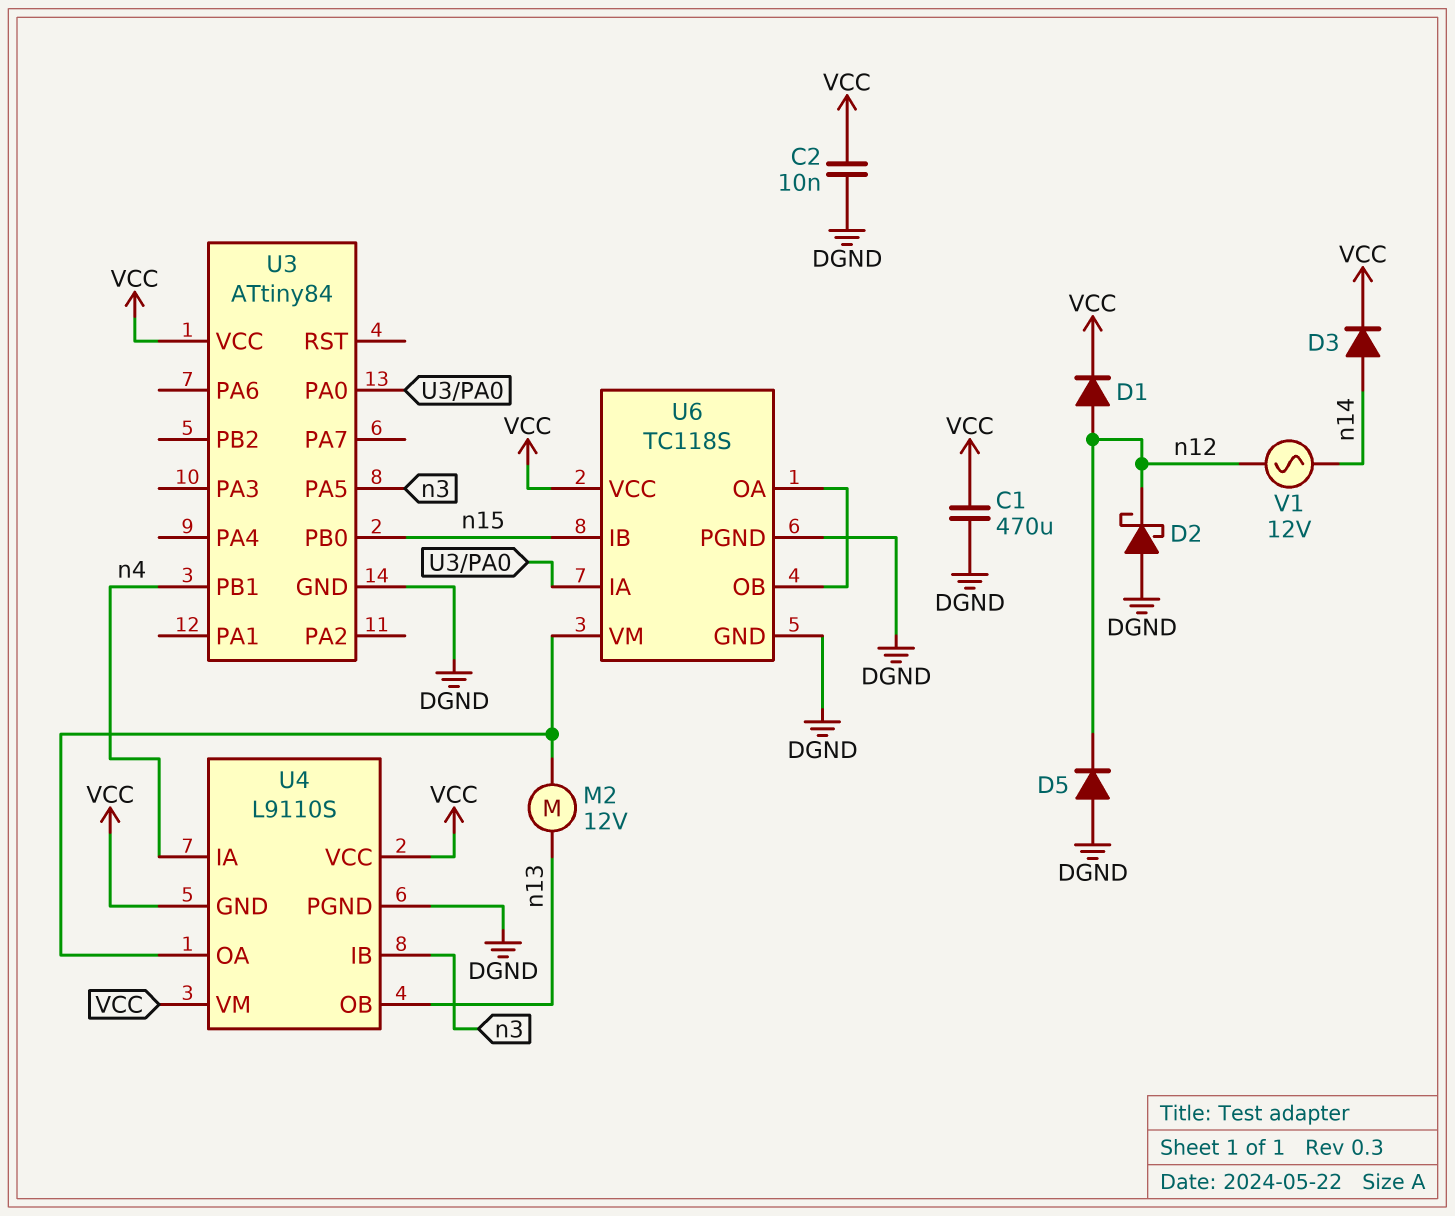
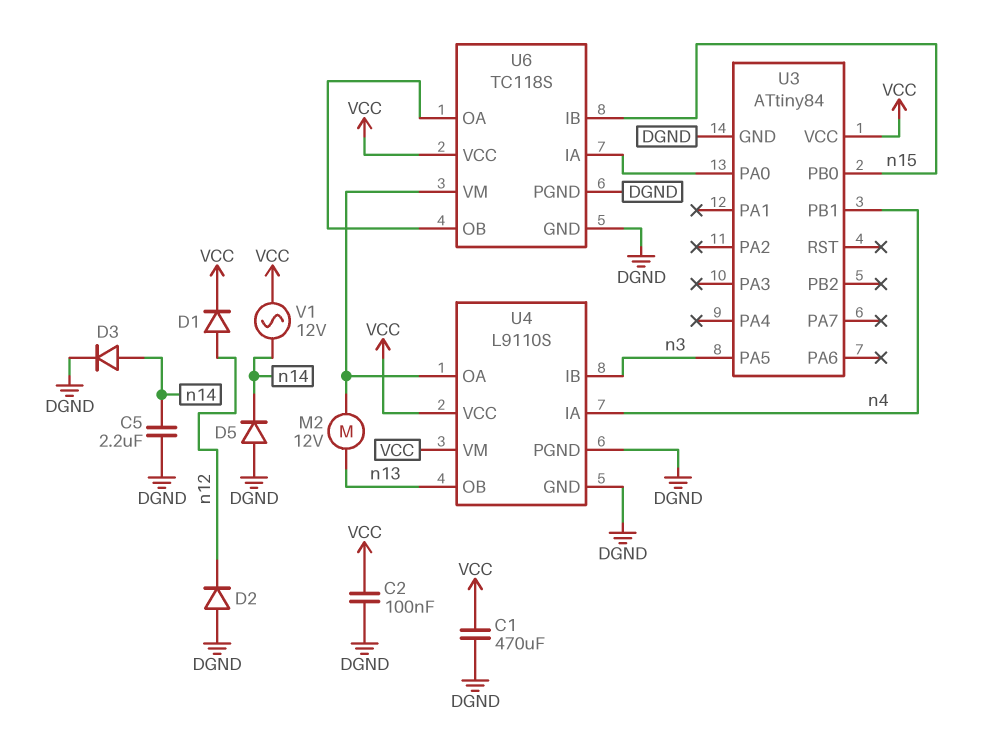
C2: 10nF (DGND, VCC) -> 100nF (DGND, VCC)
C5: none -> 2.2uF (DGND, n14)
D2: schottky (A DGND, K n12) -> diode (A DGND, K n12)
D3: diode (A n14, K VCC) -> diode (A n14, K DGND)
D5: diode (A DGND, K n12) -> diode (A DGND, K n14)
U4 pin GND: VCC -> DGND
V1: AC 12V (n12, n14) -> AC 12V (VCC, n14)

